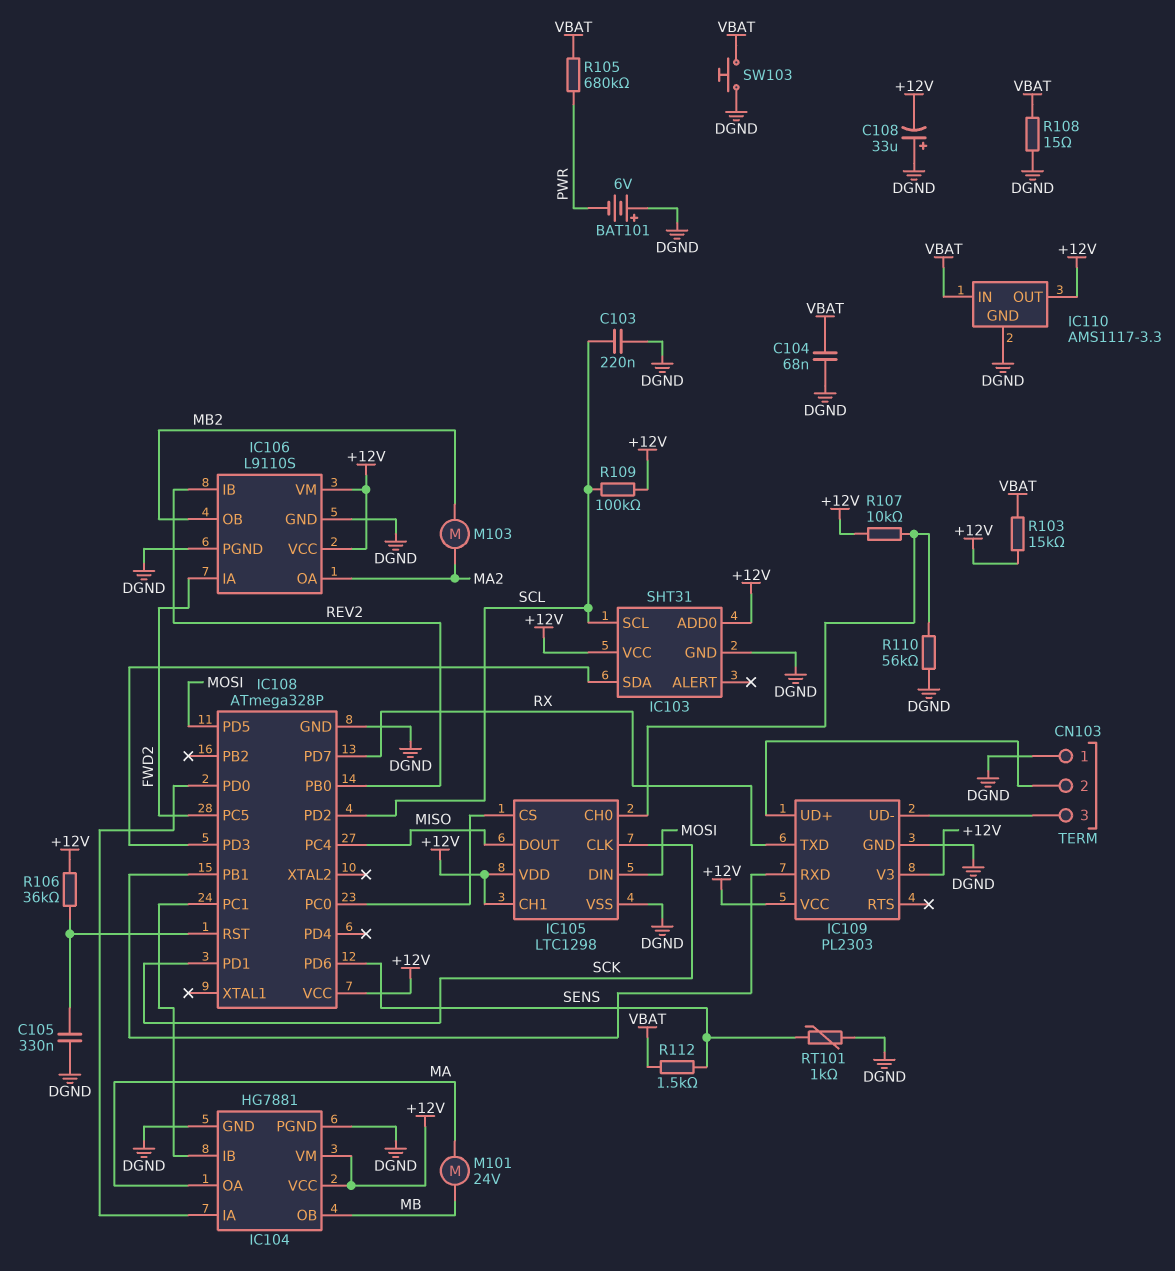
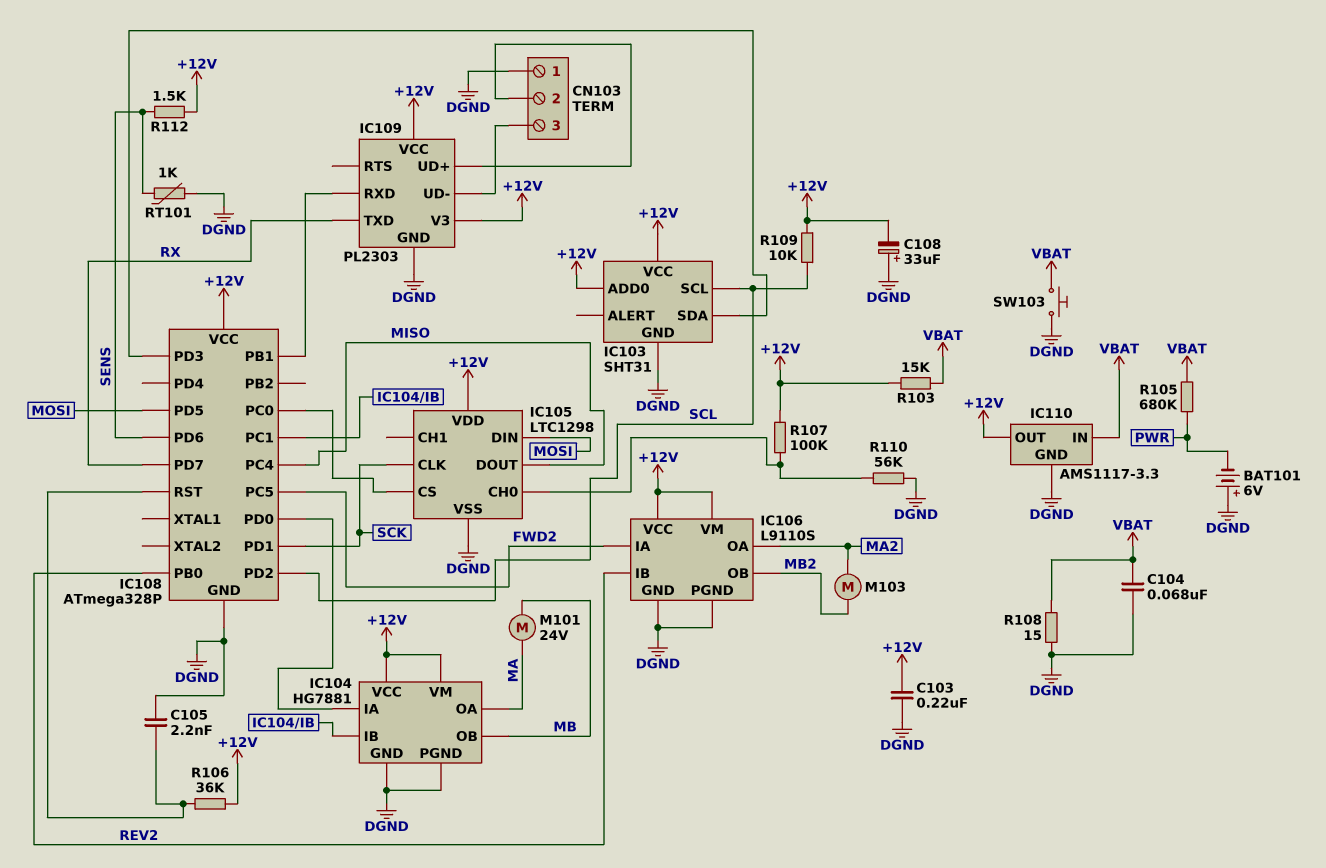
C103: 220nF (DGND, SCL) -> 220nF (+12V, DGND)
C105: 330nF (DGND, IC108/RST) -> 2.2nF (DGND, IC108/RST)
IC105 pin CH1: +12V -> none
R107: 10k (+12V, IC105/CH0) -> 100k (+12V, IC105/CH0)
R109: 100k (+12V, SCL) -> 10k (+12V, SCL)
R112: 1.5k (SENS, VBAT) -> 1.5k (+12V, SENS)

